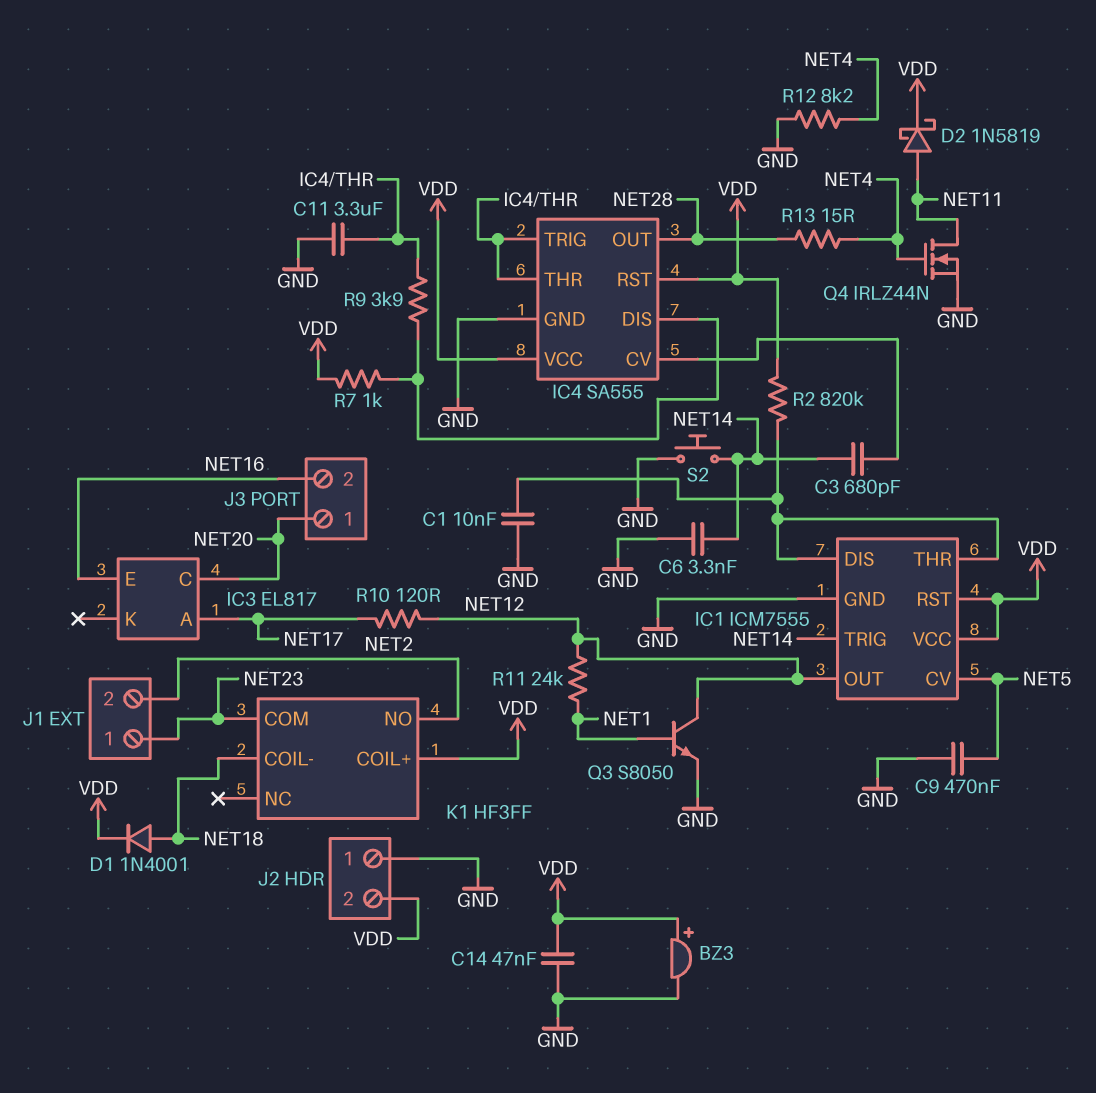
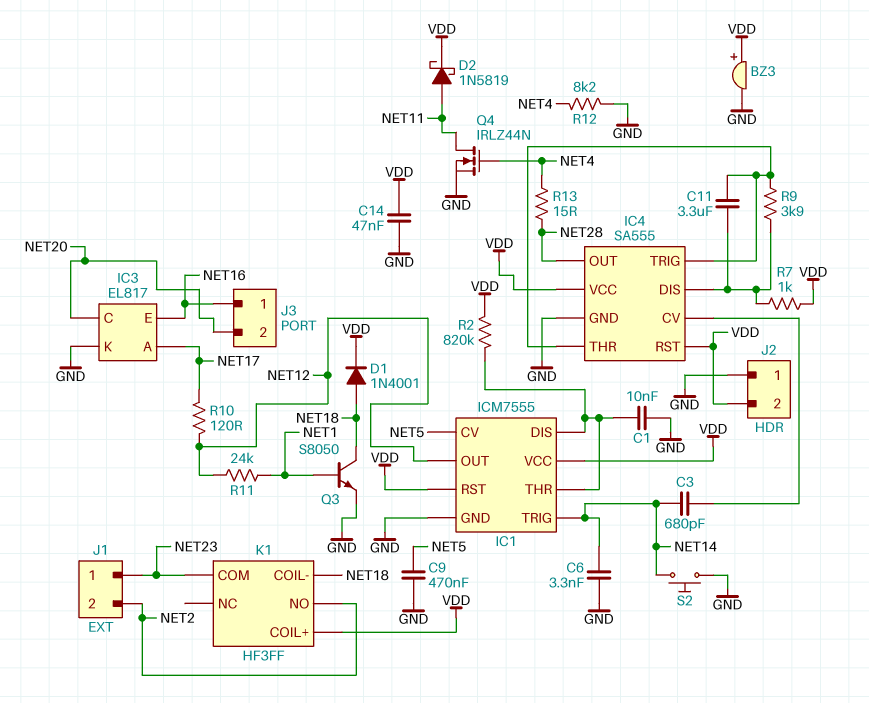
C11: 3.3uF (GND, IC4/THR) -> 3.3uF (IC4/DIS, IC4/THR)
IC3 pin K: none -> GND
J3 pin 1: NET20 -> NET16
J3 pin 2: NET16 -> NET20
Q3: NPN S8050 (B NET1, C NET12, E GND) -> NPN S8050 (B NET1, C NET18, E GND)

